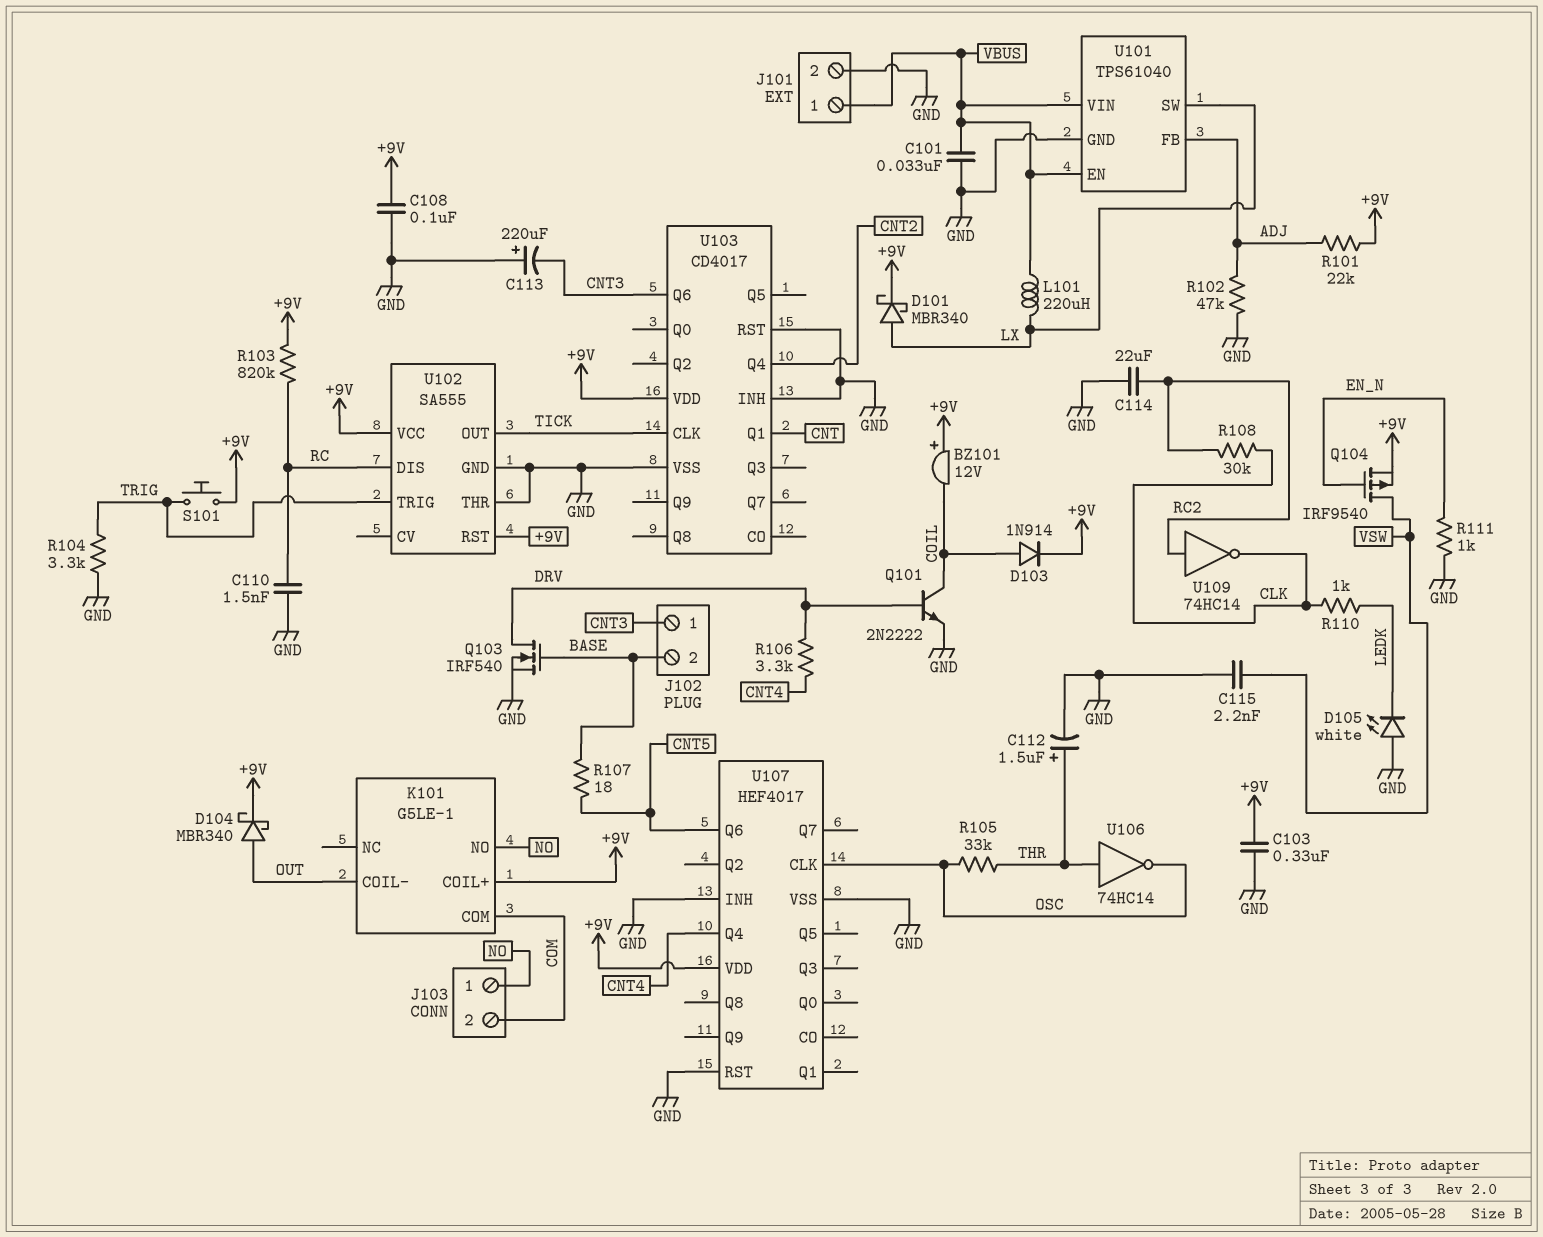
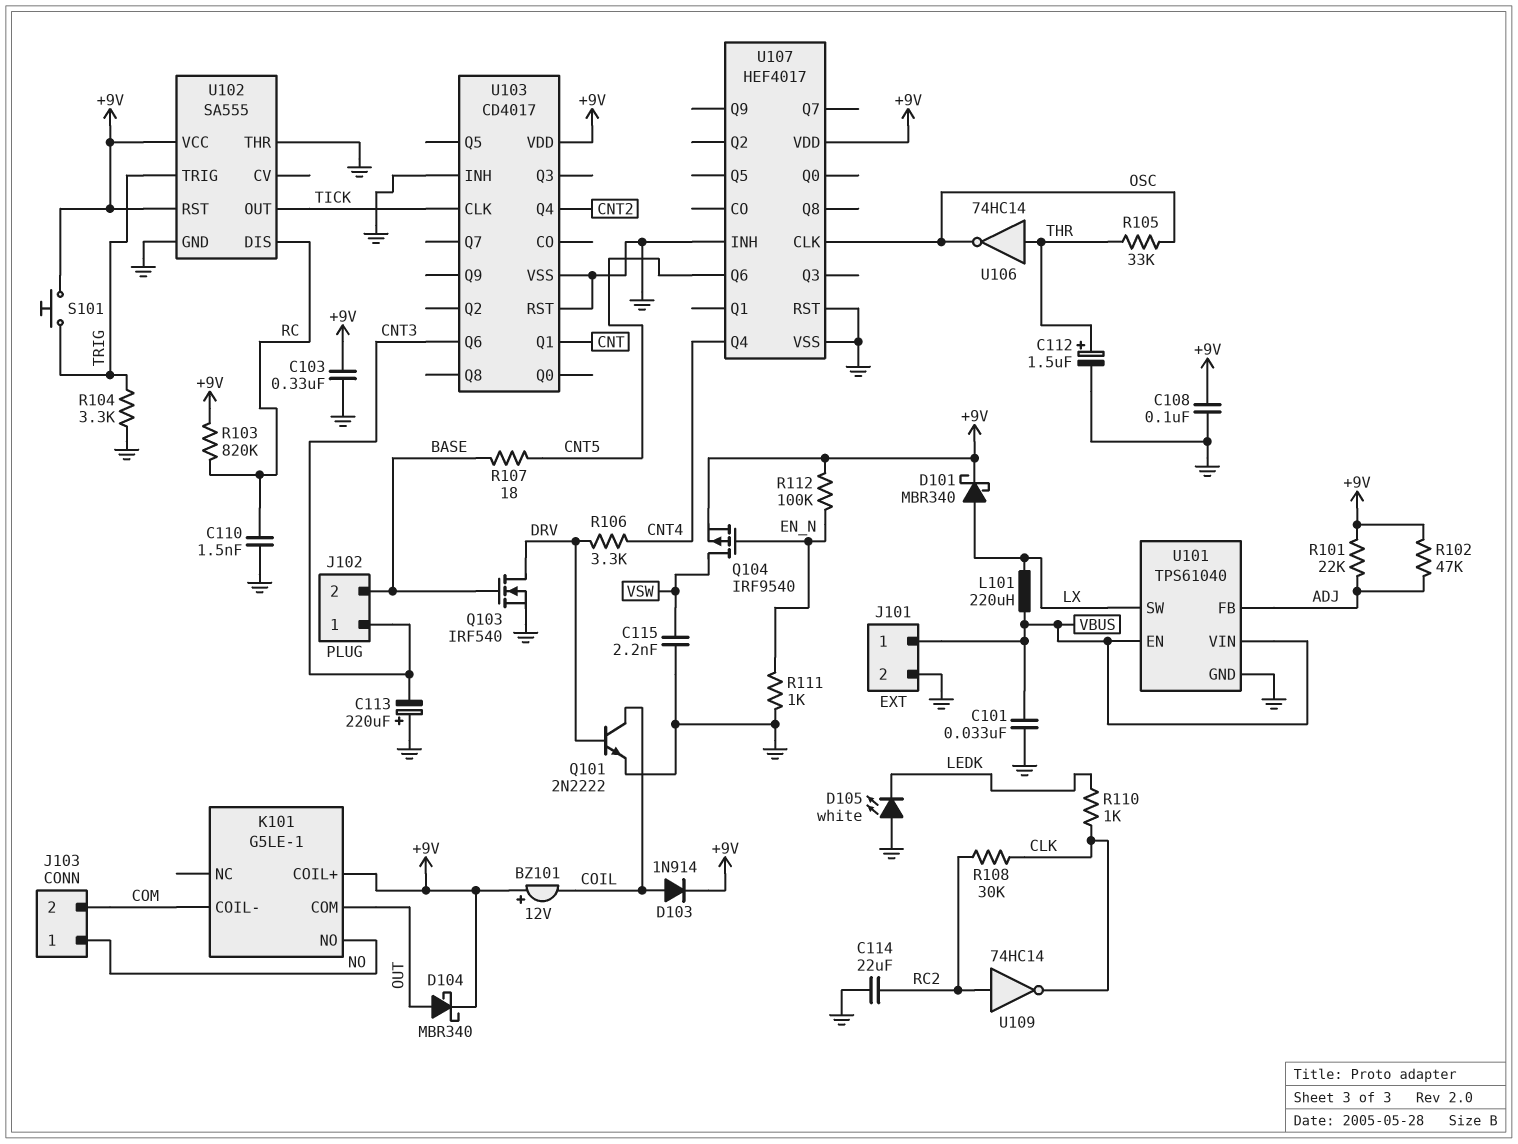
K101 pin COIL-: OUT -> COM
K101 pin COM: COM -> OUT
R102: 47k (ADJ, GND) -> 47k (+9V, ADJ)
R112: none -> 100k (+9V, EN_N)

